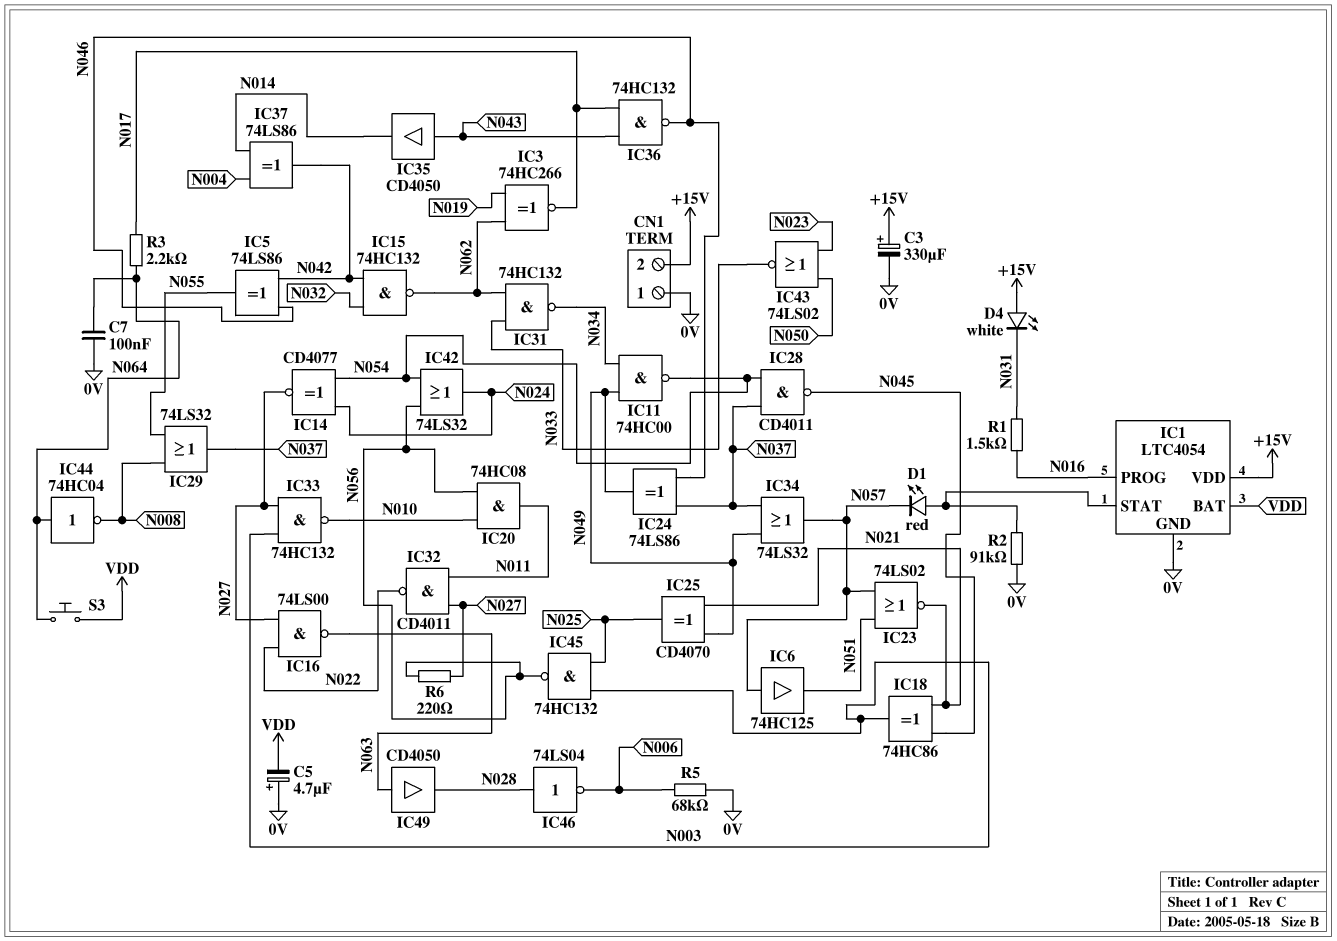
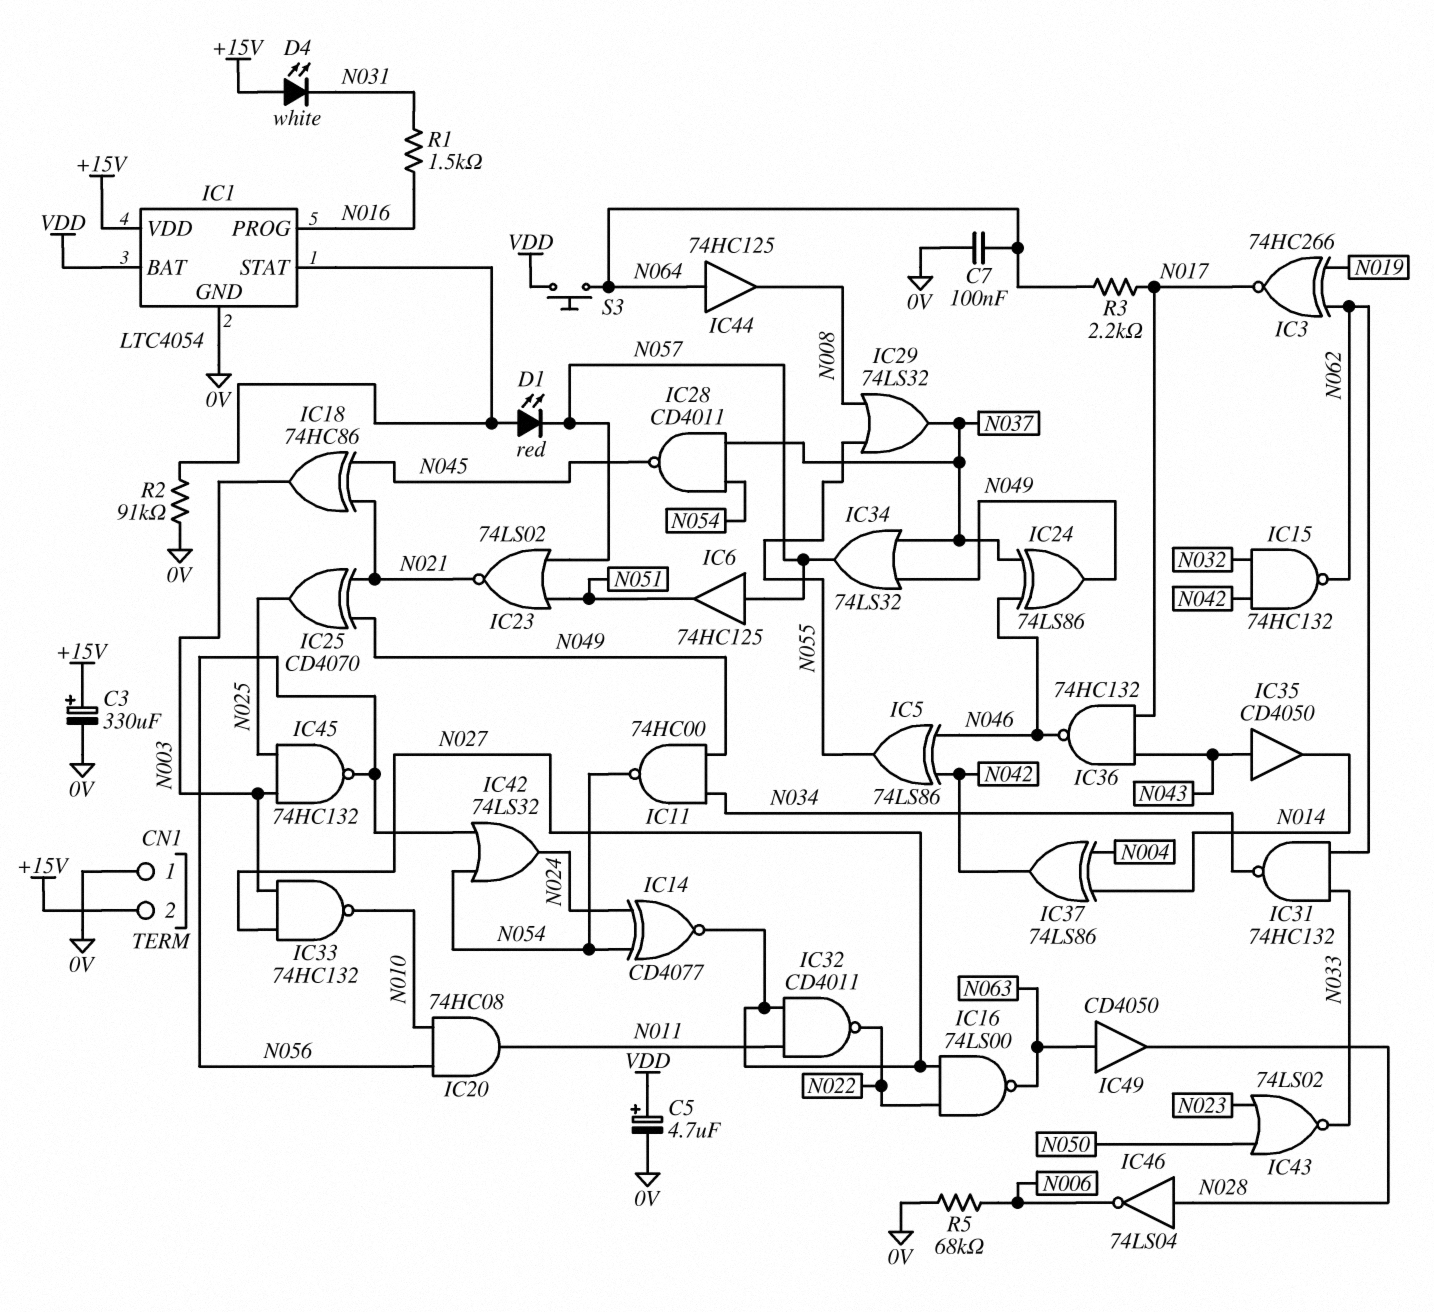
C5: 4.7uF (plus 0V, minus VDD) -> 4.7uF (plus VDD, minus 0V)
IC44: NOT 74HC04 (in N064, out N008) -> buffer 74HC125 (in N064, out N008)
R6: 220 (N027, N056) -> none

